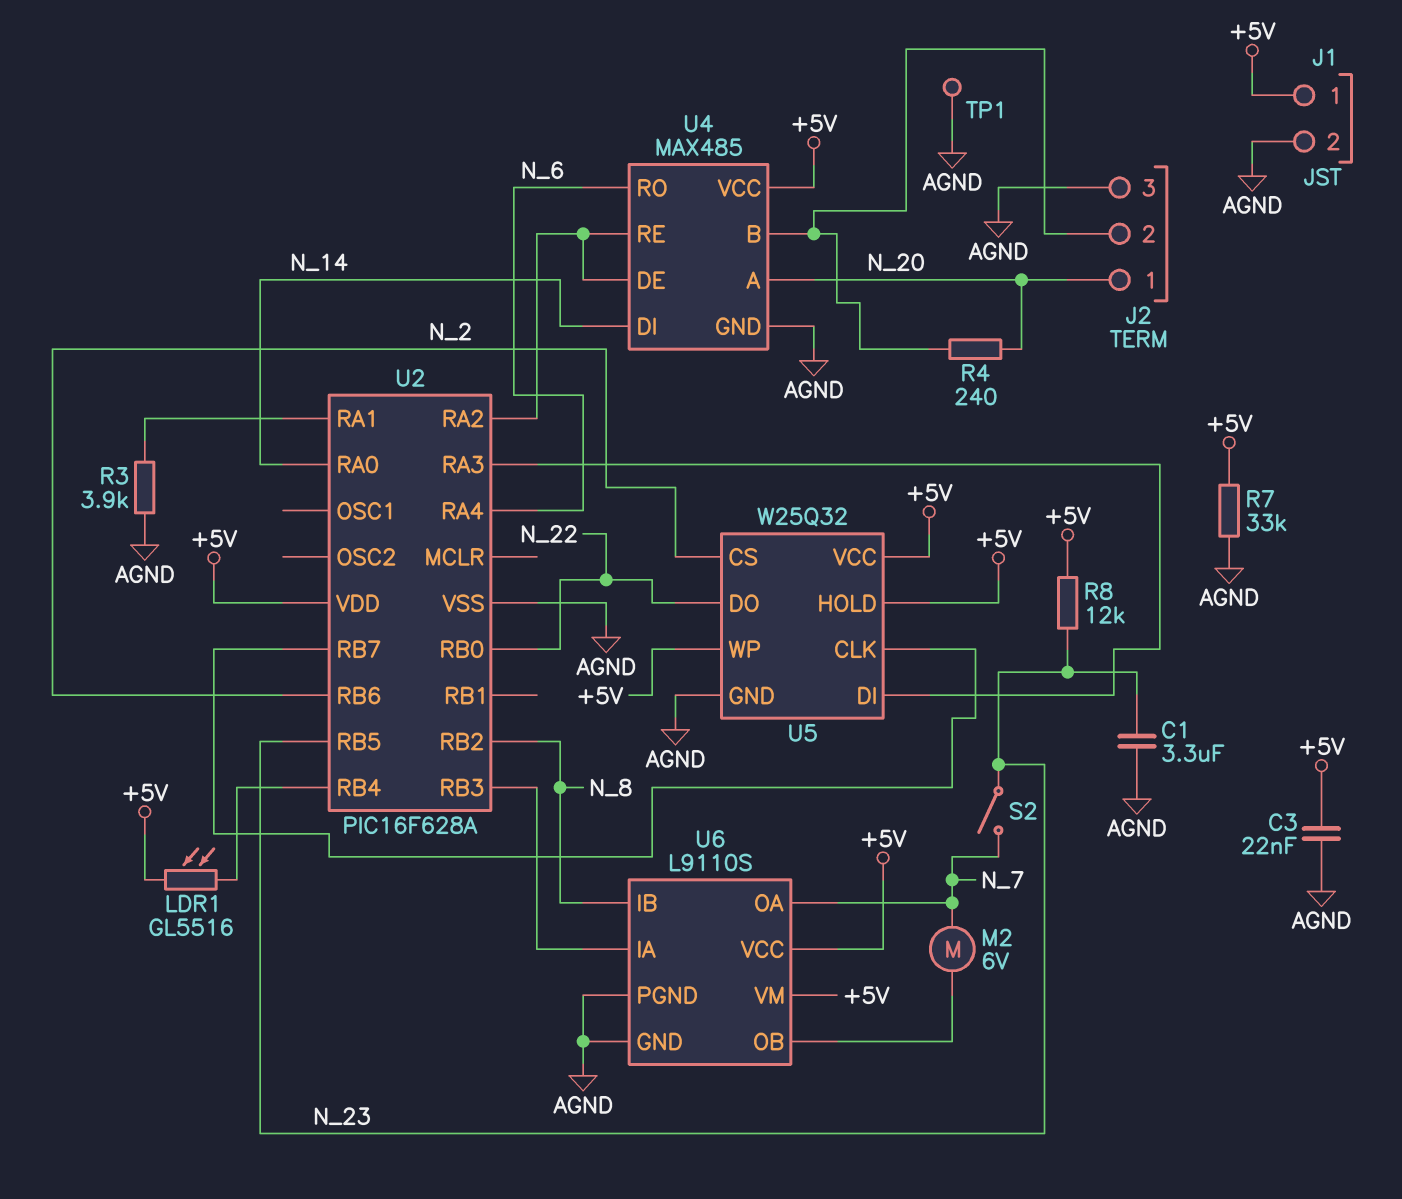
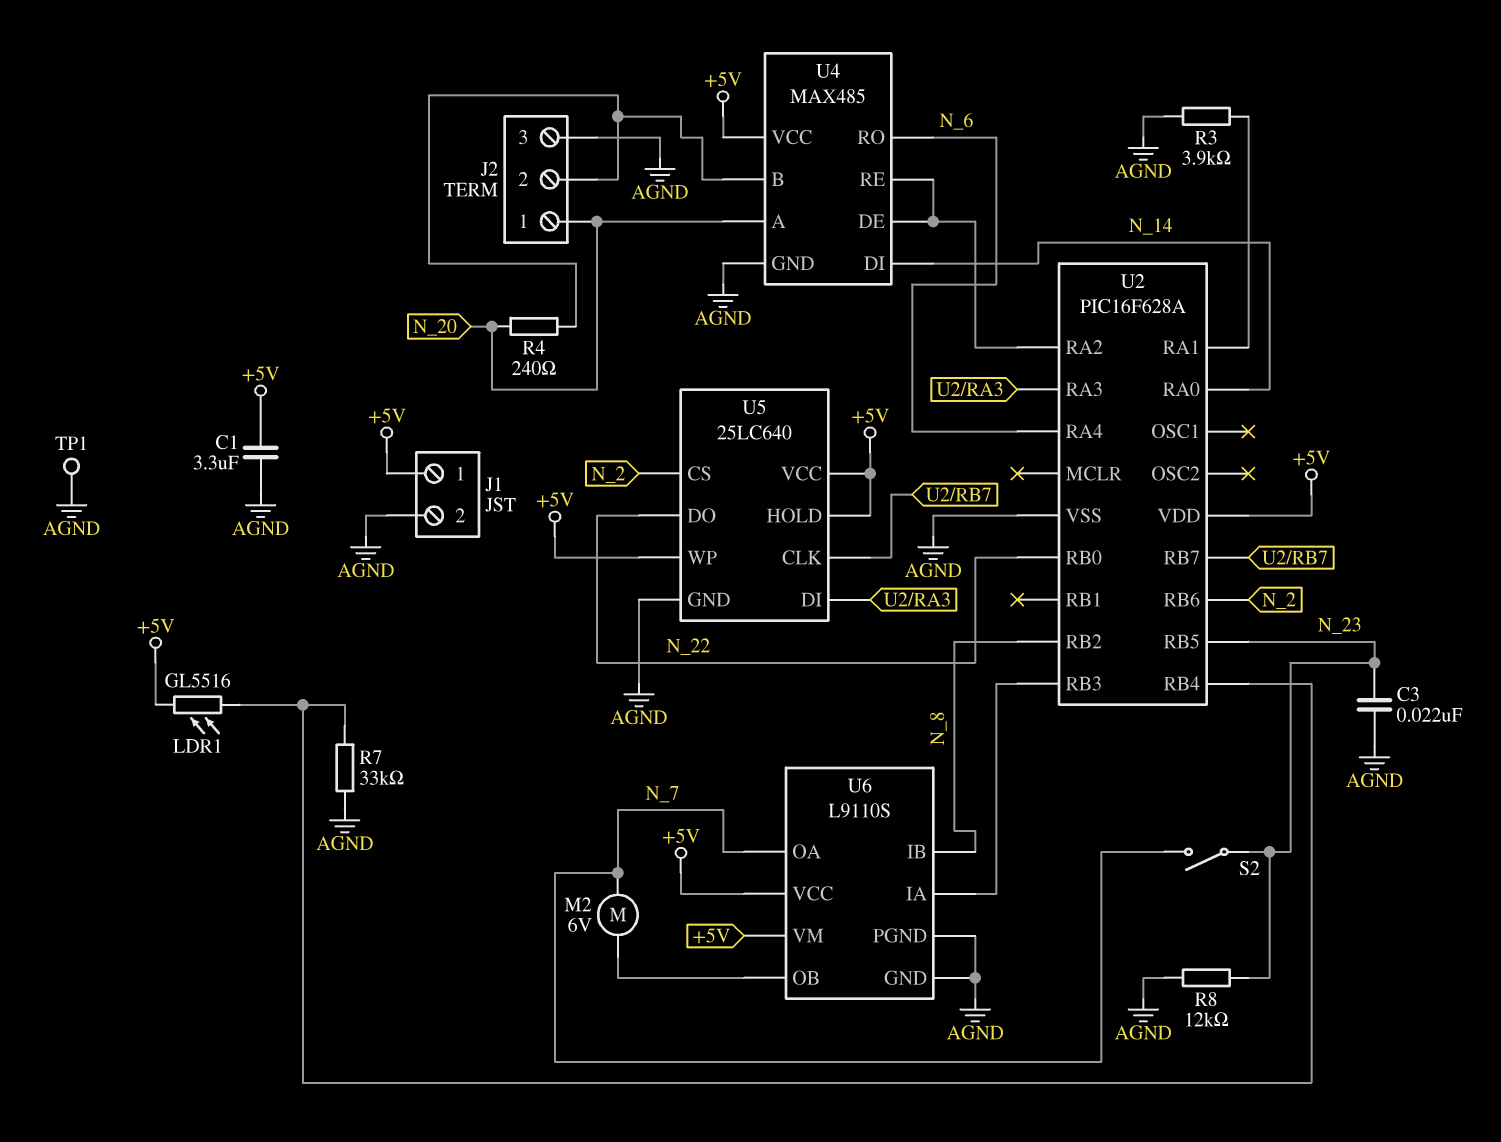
C1: 3.3uF (AGND, N_23) -> 3.3uF (+5V, AGND)
C3: 22nF (+5V, AGND) -> 22nF (AGND, N_23)
R7: 33k (+5V, AGND) -> 33k (AGND, U2/RB4)
R8: 12k (+5V, N_23) -> 12k (AGND, N_23)
U5: W25Q32 -> 25LC640

